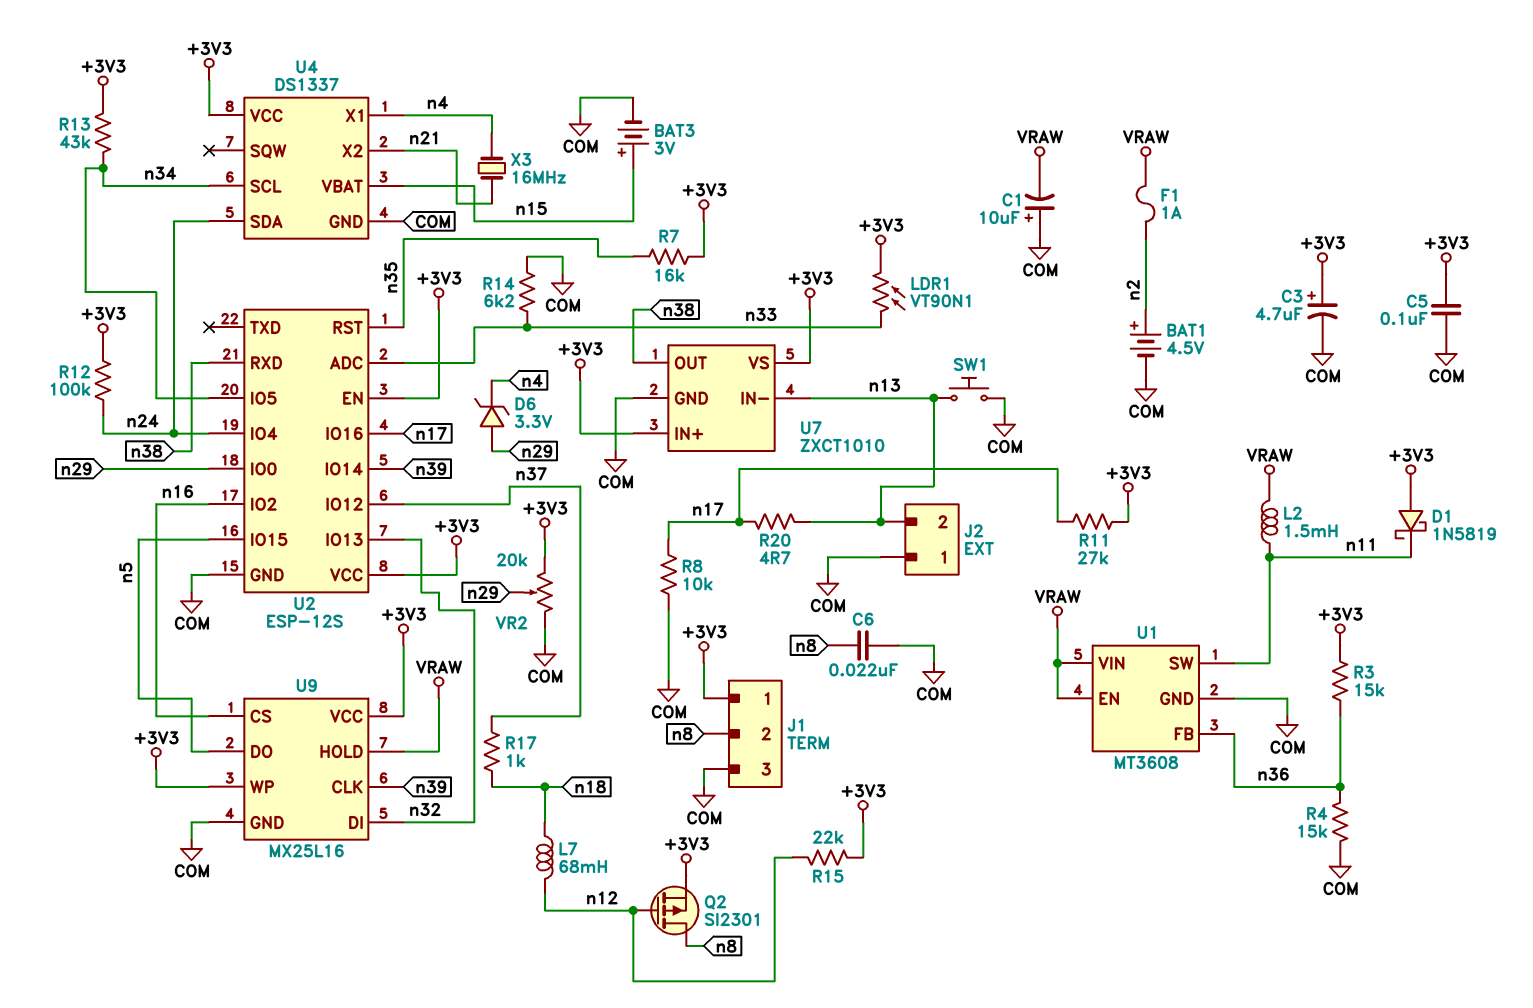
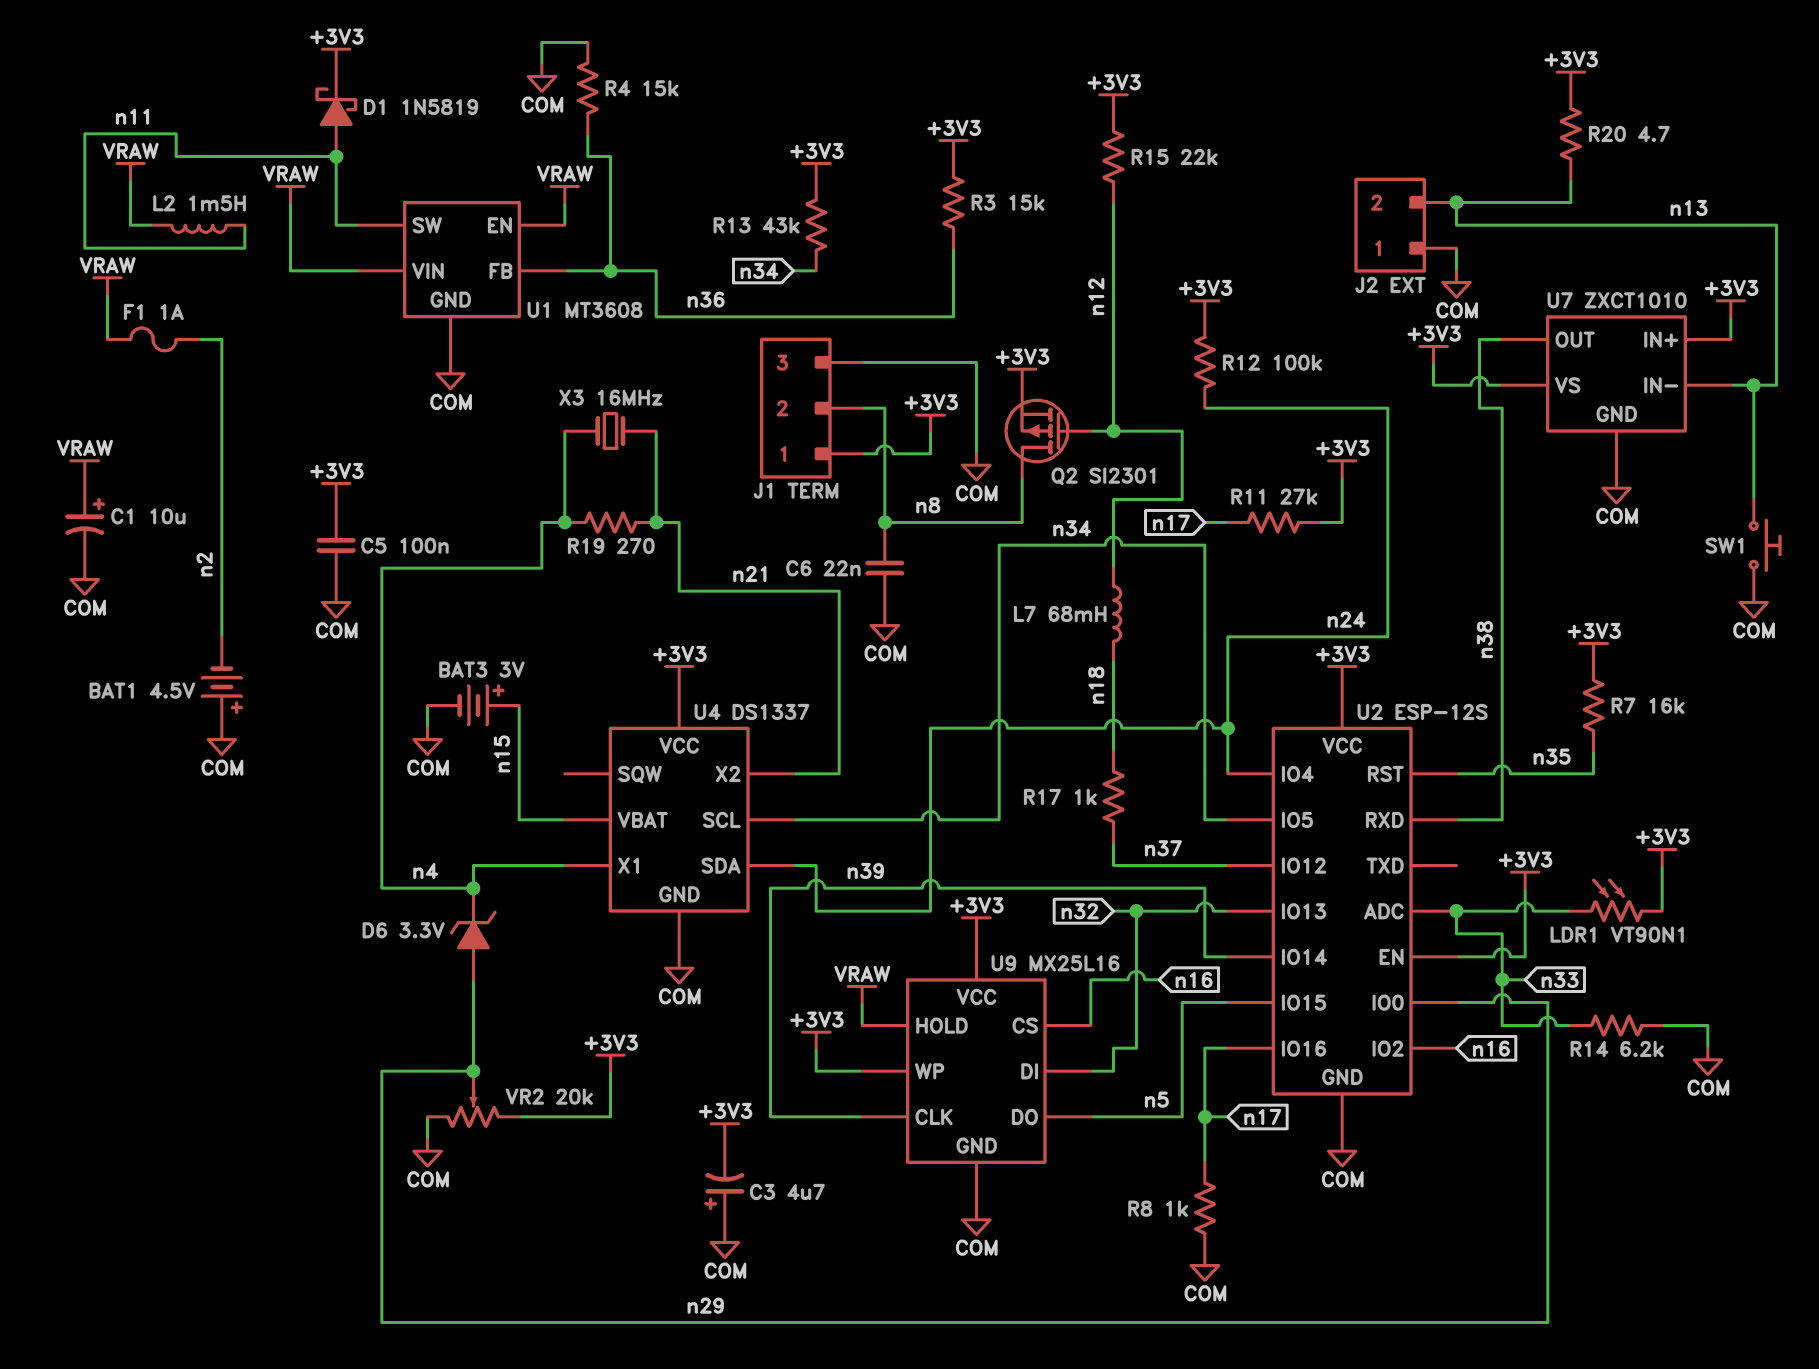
BAT1: 4.5V (plus n2, minus COM) -> 4.5V (plus COM, minus n2)
C1: 10uF (plus COM, minus VRAW) -> 10uF (plus VRAW, minus COM)
C3: 4.7uF (plus +3V3, minus COM) -> 4.7uF (plus COM, minus +3V3)
D1: schottky 1N5819 (A +3V3, K n11) -> schottky 1N5819 (A n11, K +3V3)
R8: 10k (COM, n17) -> 1k (COM, n17)
R19: none -> 270 (n4, n21)
R20: 4.7 (n13, n17) -> 4.7 (+3V3, n13)

